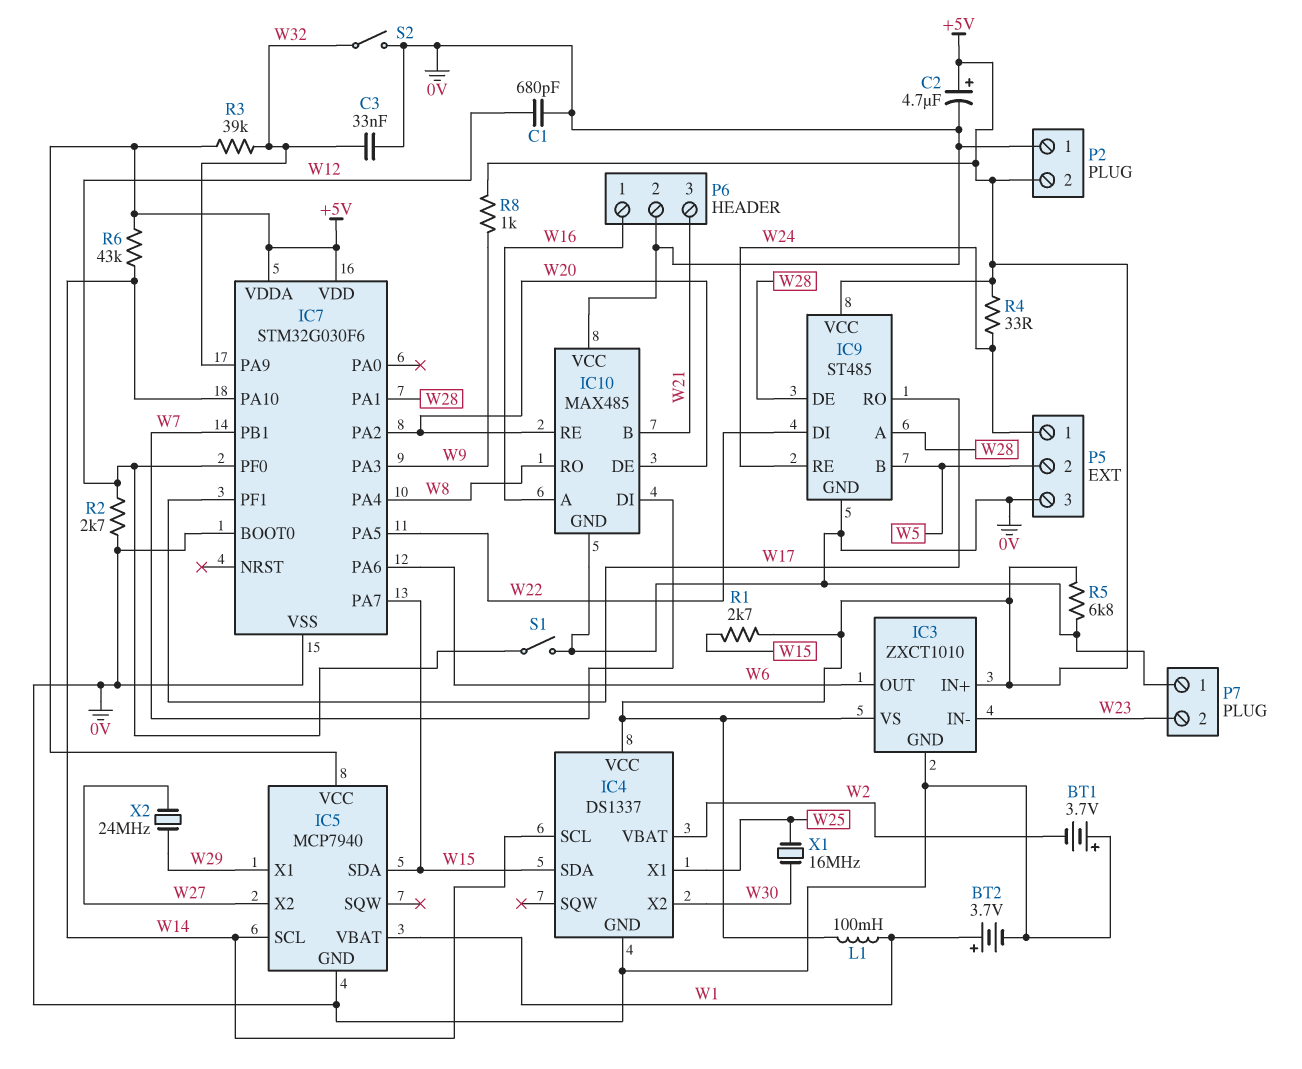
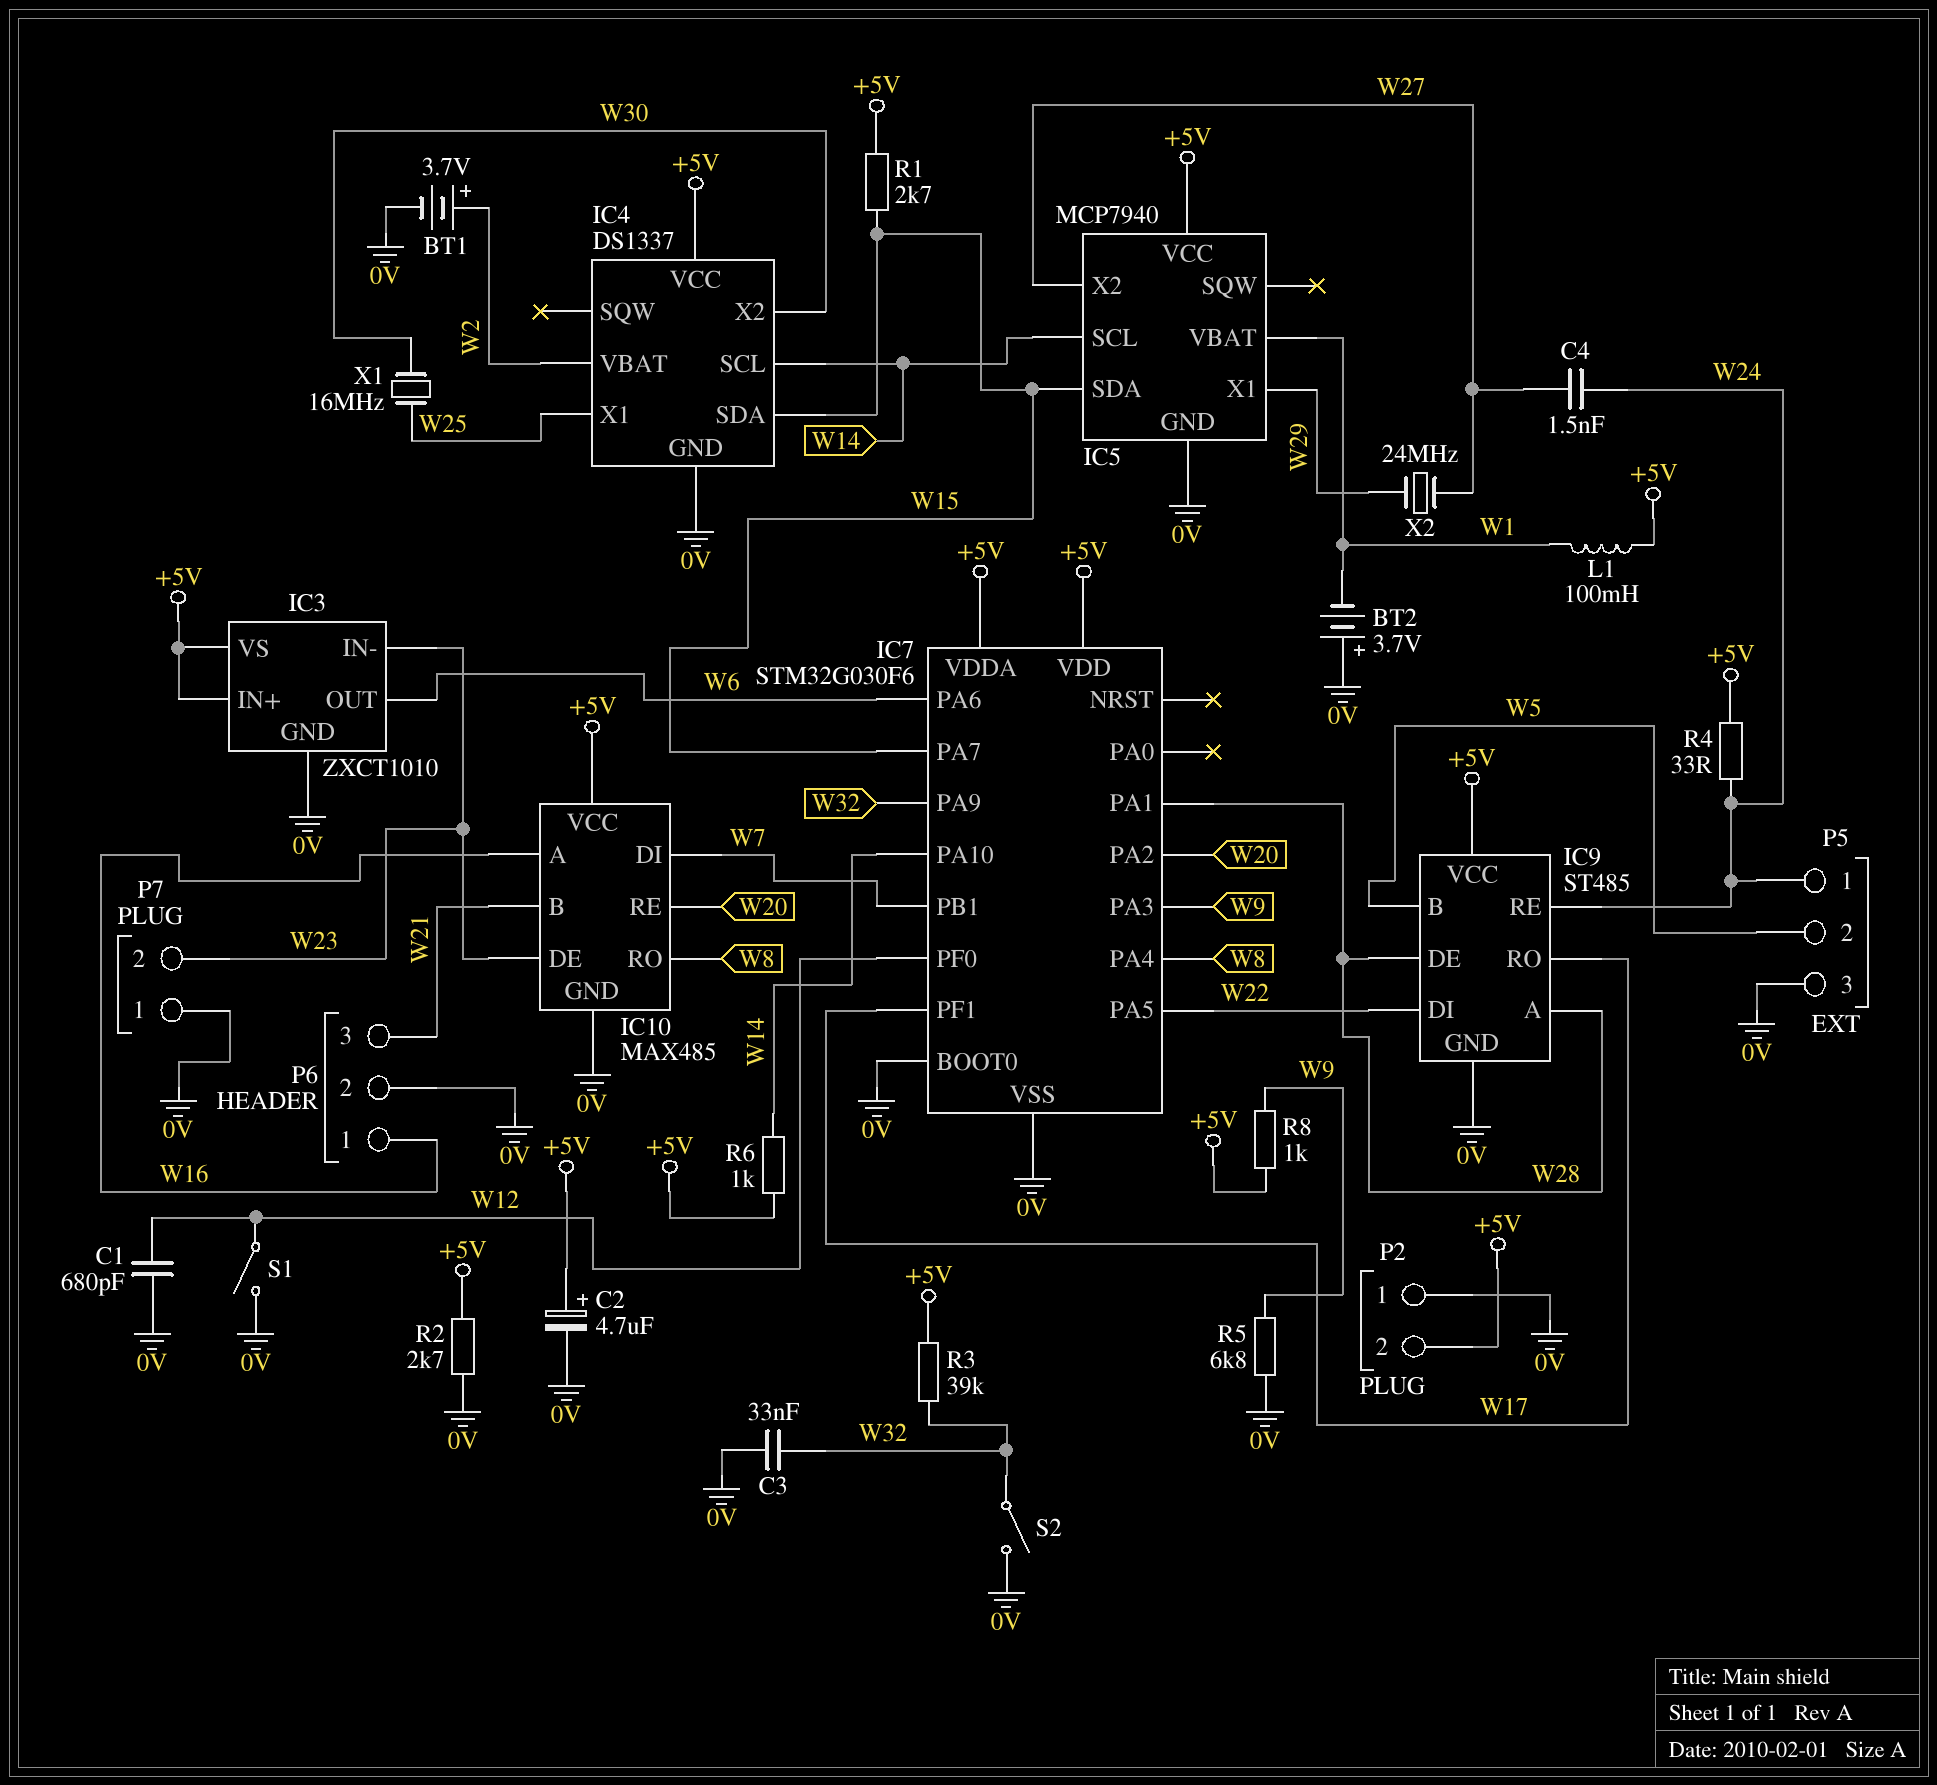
BT1: 3.7V (plus 0V, minus W2) -> 3.7V (plus W2, minus 0V)
BT2: 3.7V (plus W1, minus 0V) -> 3.7V (plus 0V, minus W1)
C4: none -> 1.5nF (W24, W27)
IC10 pin DE: W20 -> W23
IC10 pin VCC: 0V -> +5V
R2: 2.7k (0V, W12) -> 2.7k (+5V, 0V)
R5: 6.8k (+5V, 0V) -> 6.8k (0V, W9)
R6: 43k (+5V, W14) -> 1k (+5V, W14)

